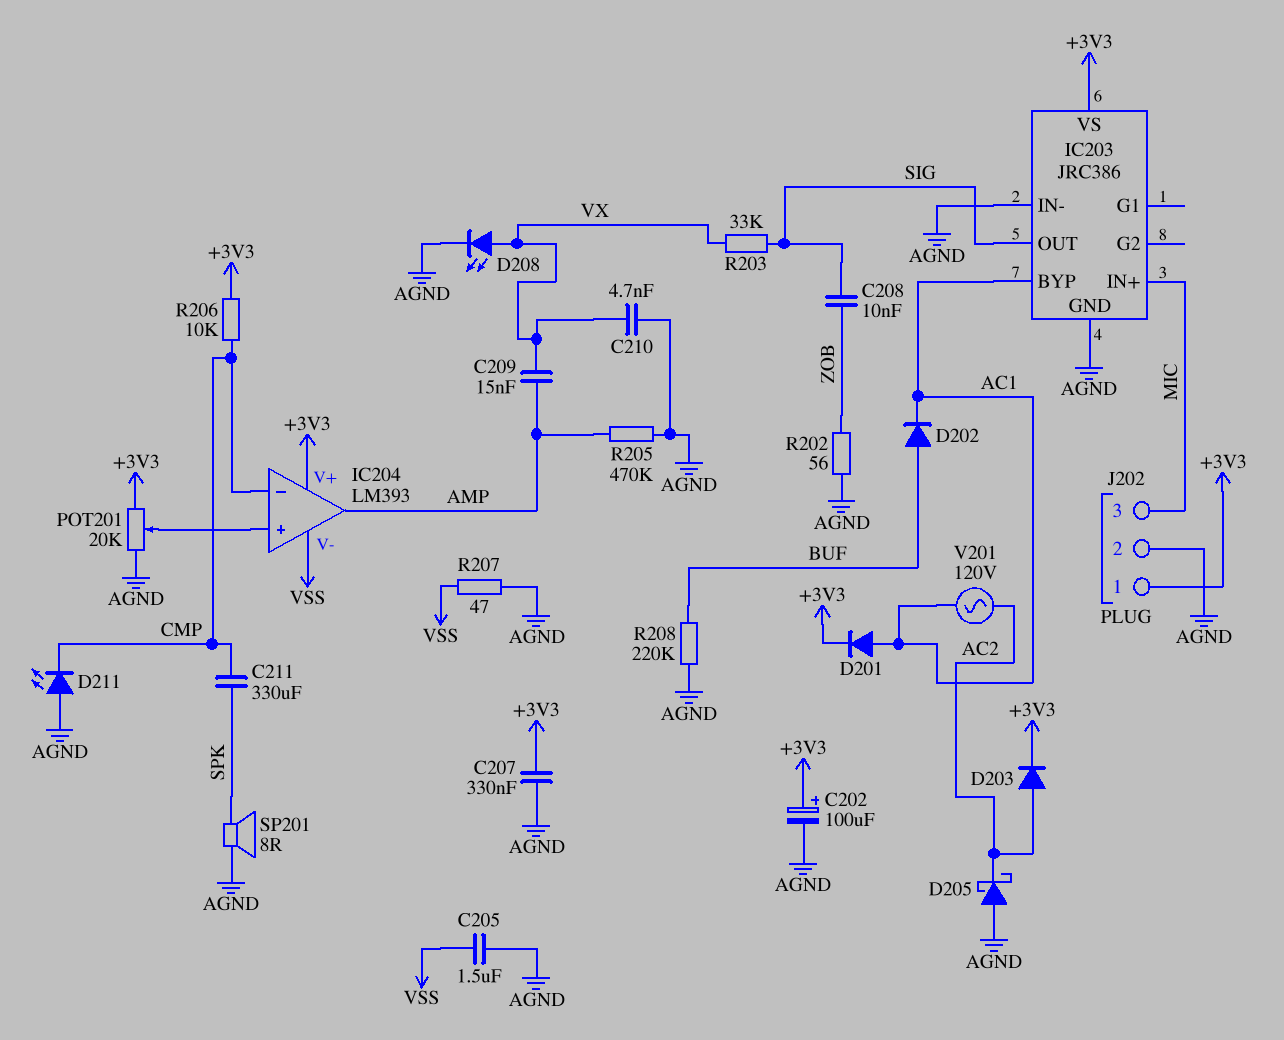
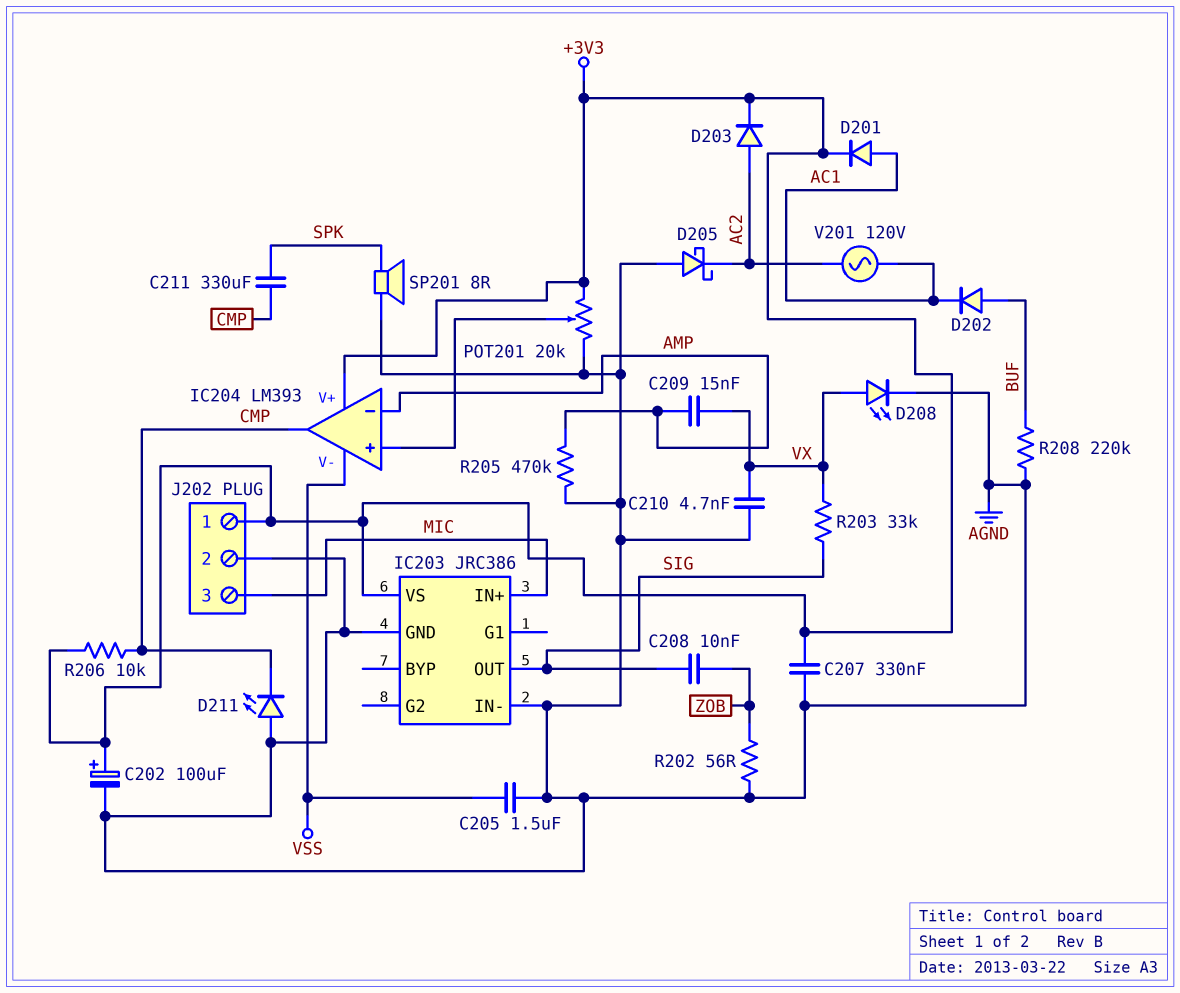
IC203 pin BYP: AC1 -> none
IC204 pin in-: CMP -> AMP
IC204 pin out: AMP -> CMP
R207: 47 (AGND, VSS) -> none

